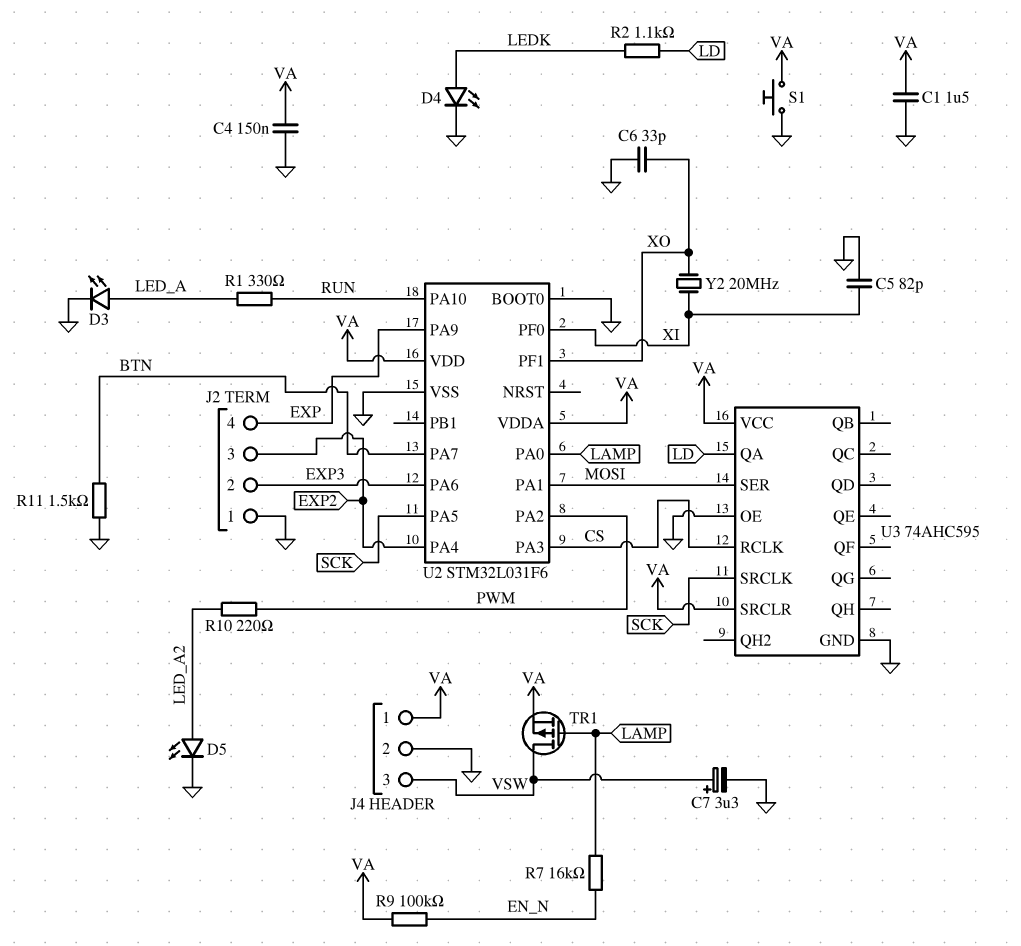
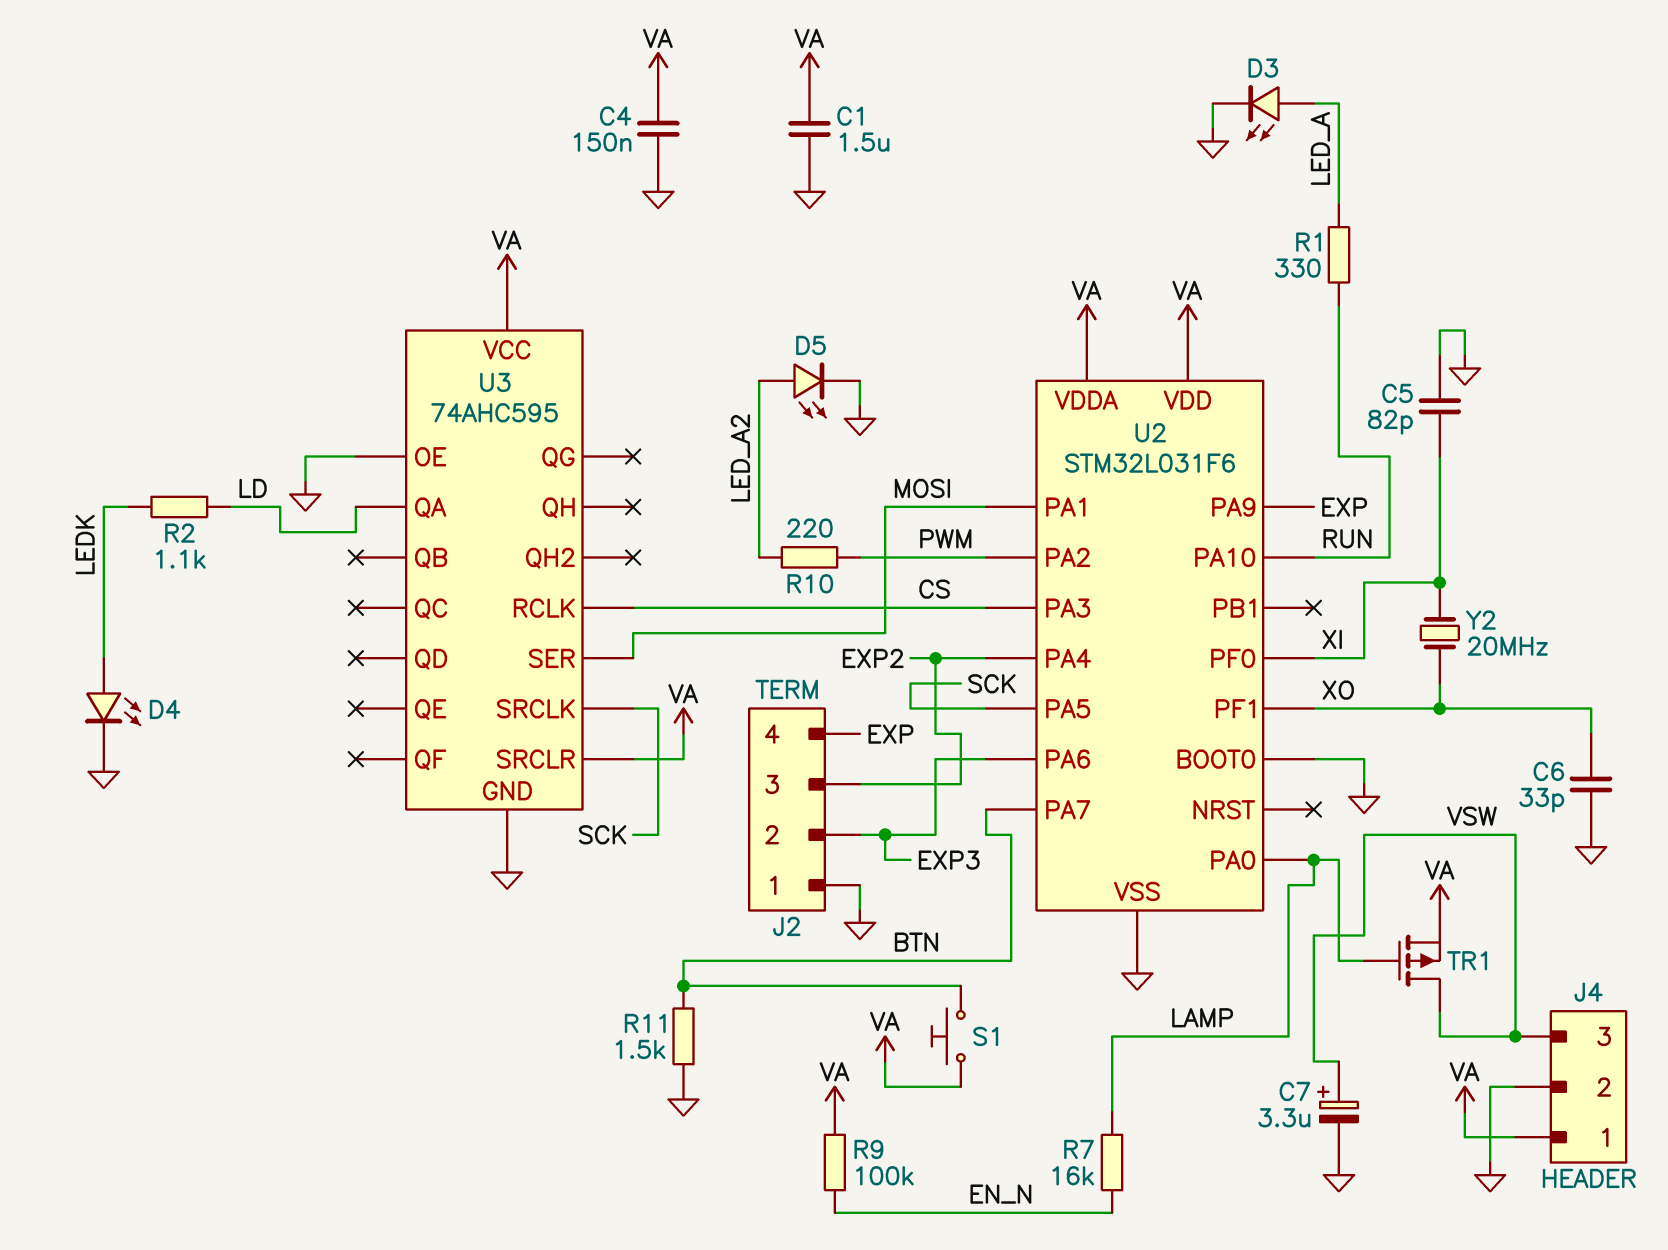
S1: button (GND, VA) -> button (BTN, VA)

